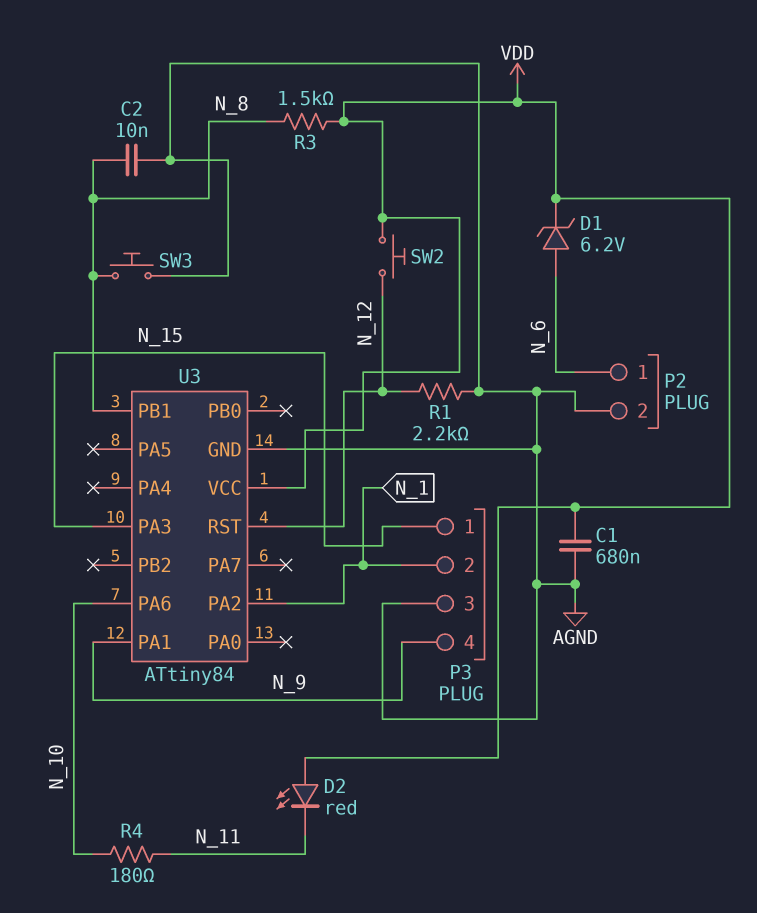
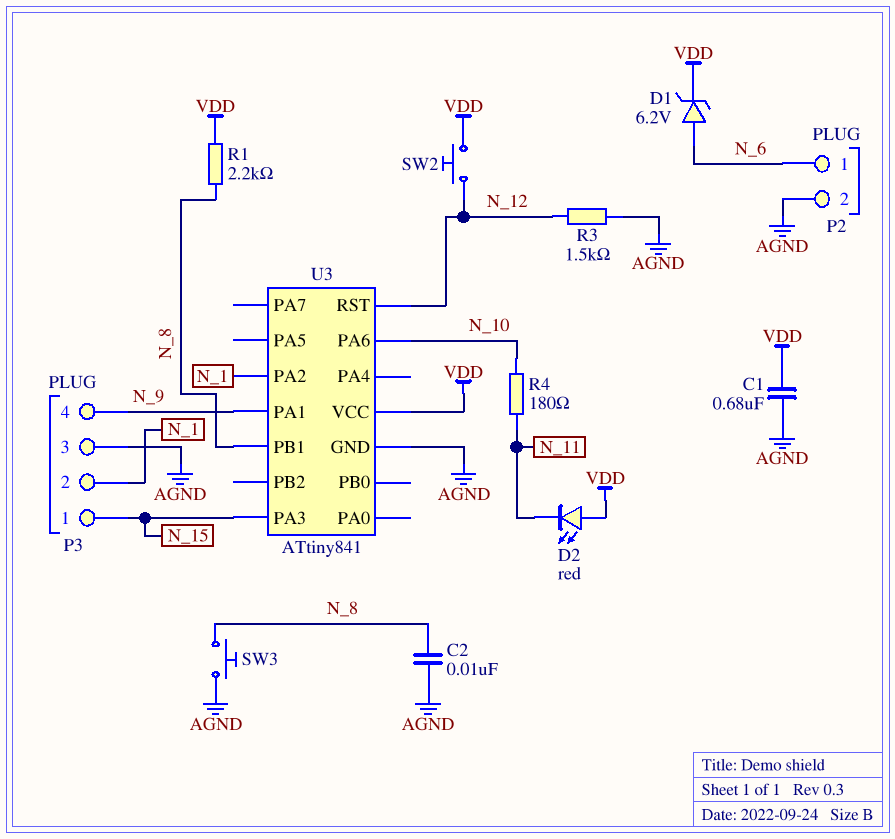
R1: 2.2k (AGND, N_12) -> 2.2k (N_8, VDD)
R3: 1.5k (N_8, VDD) -> 1.5k (AGND, N_12)
U3: ATtiny84 -> ATtiny841

